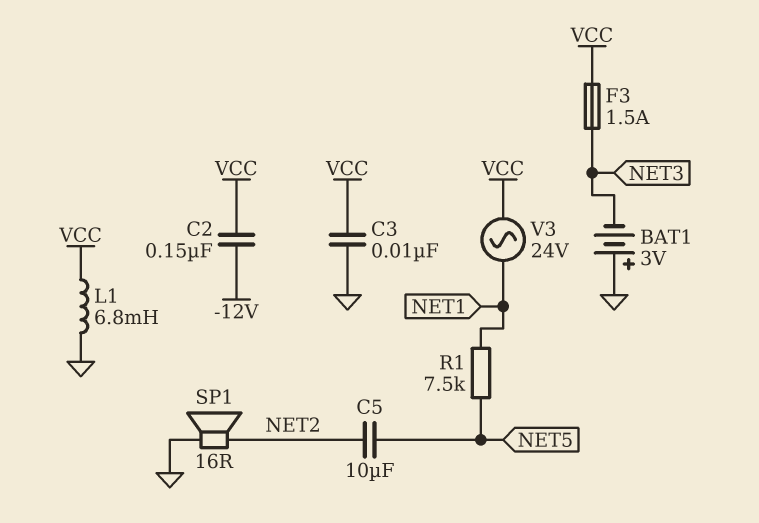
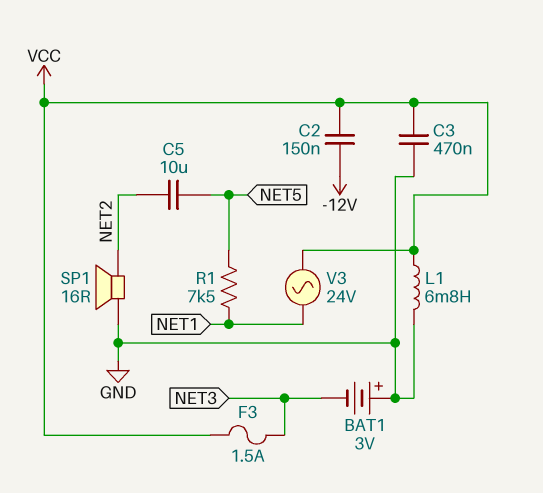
C3: 10nF (GND, VCC) -> 470nF (GND, VCC)

